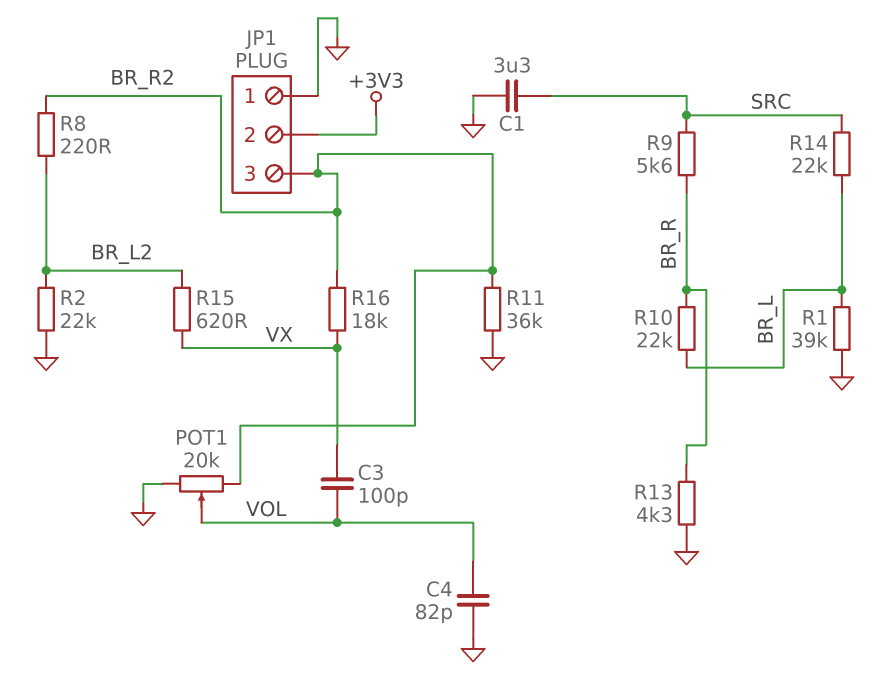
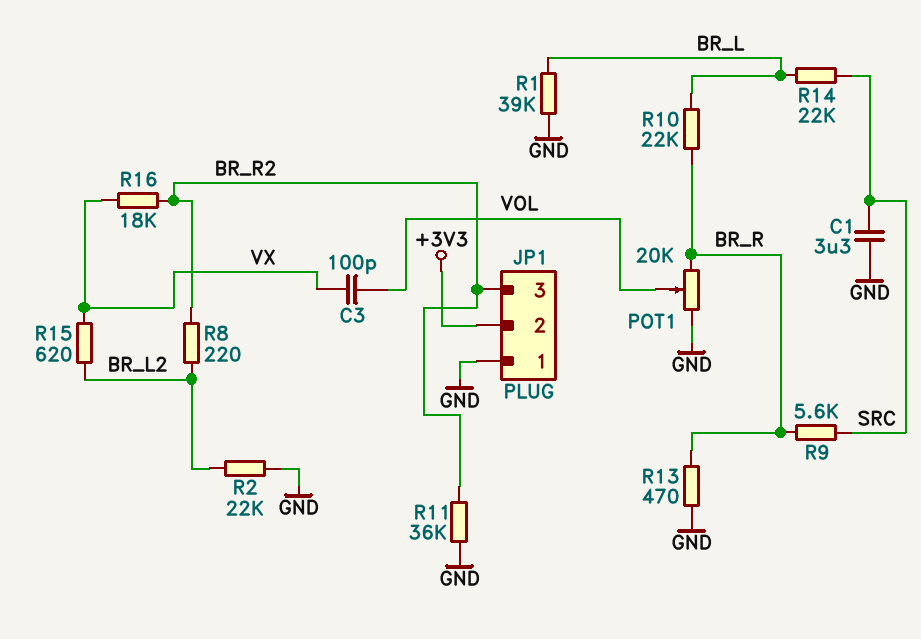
C4: 82pF (GND, VOL) -> none
POT1: 20k (BR_R2, GND, wiper VOL) -> 20k (BR_R, GND, wiper VOL)
R13: 4.3k (BR_R, GND) -> 470 (BR_R, GND)

